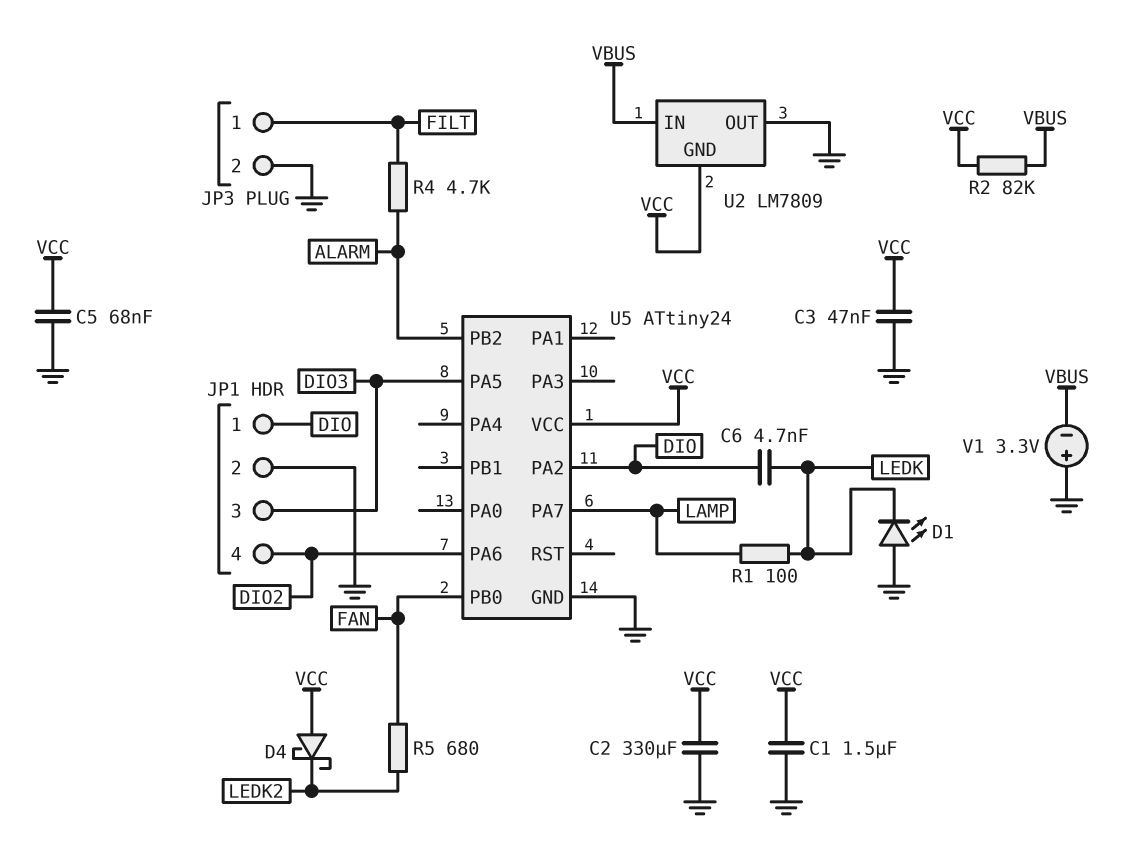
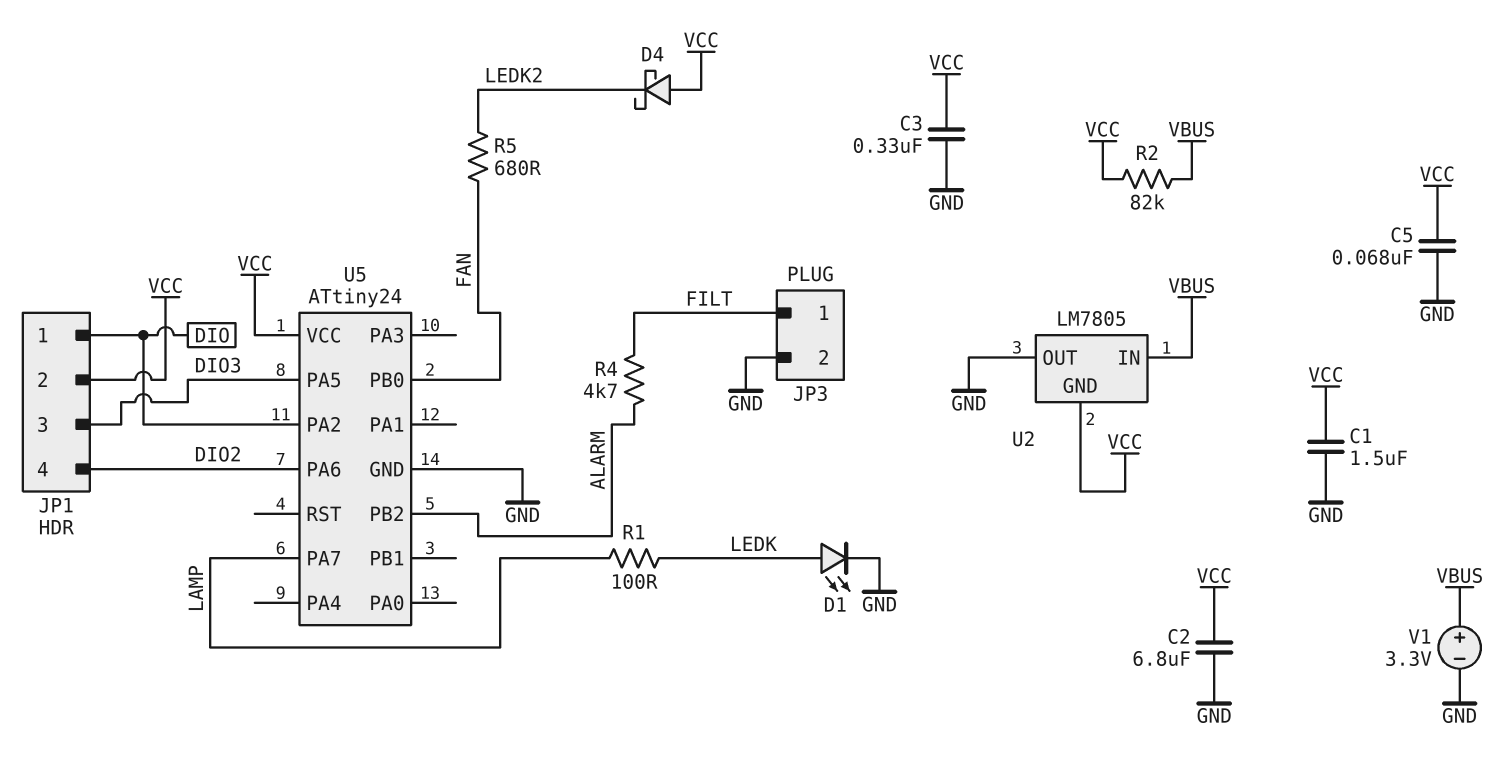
C2: 330uF (GND, VCC) -> 6.8uF (GND, VCC)
C3: 47nF (GND, VCC) -> 330nF (GND, VCC)
C6: 4.7nF (DIO, LEDK) -> none
D1: LED (A GND, K LEDK) -> LED (A LEDK, K GND)
JP1 pin 2: GND -> VCC
U2: LM7809 -> LM7805
V1: 3.3V (plus GND, minus VBUS) -> 3.3V (plus VBUS, minus GND)

